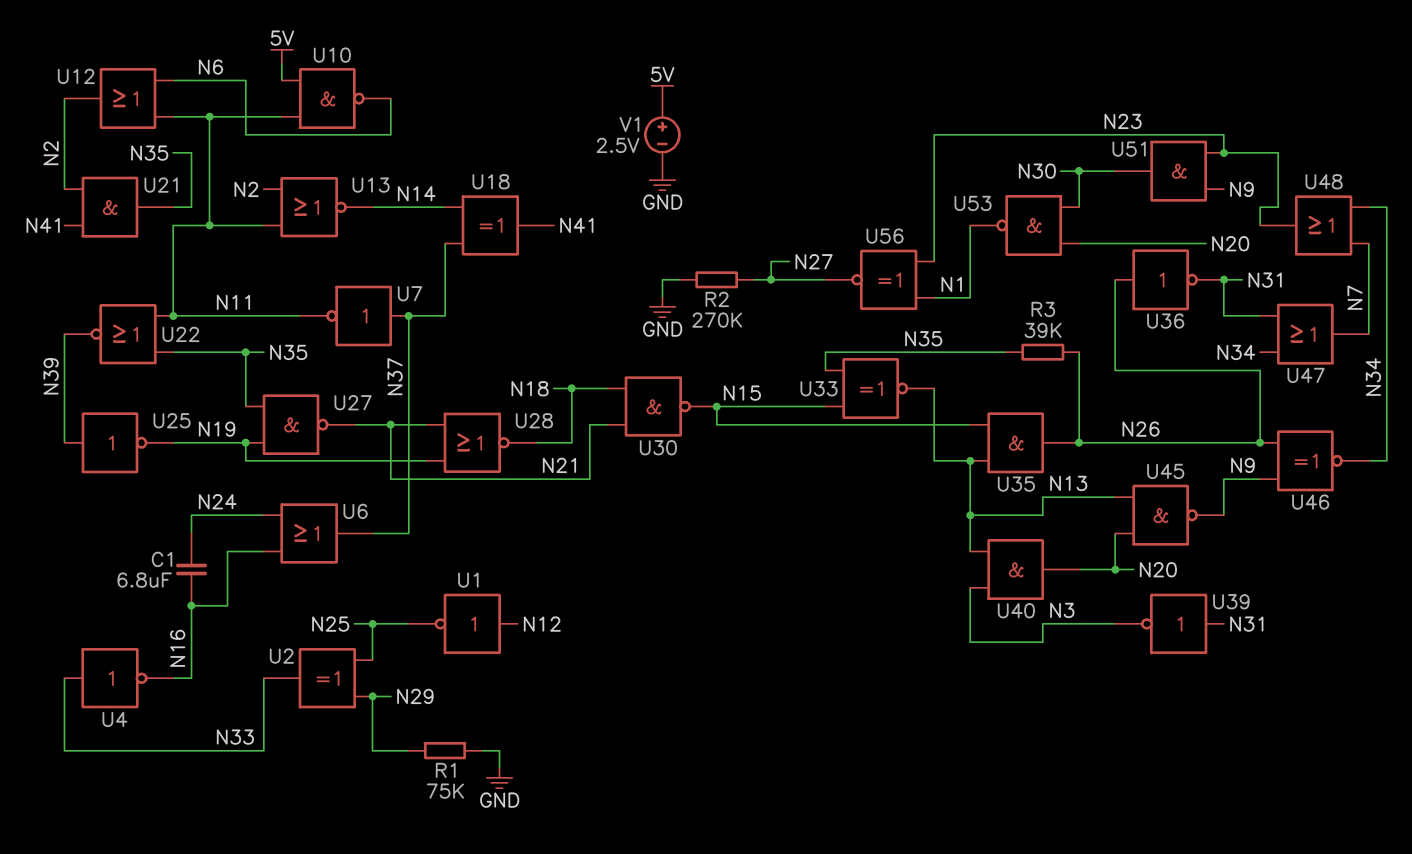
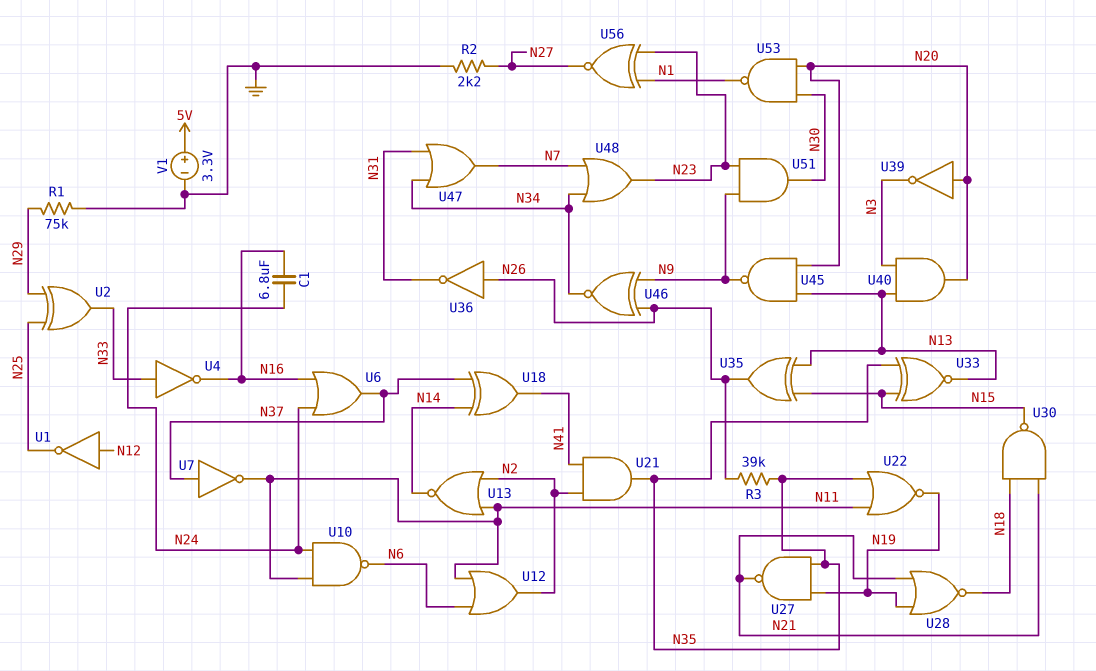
R2: 270k (GND, N27) -> 2.2k (GND, N27)
U10: NAND (in 5V, in N11, out N6) -> NAND (in N11, in N24, out N6)
U22: NOR (in N11, in N35, out N39) -> NOR (in N11, in N35, out N19)
U25: NOT (in N39, out N19) -> none
U35: AND (in N13, in N15, out N26) -> XOR (in N13, in N15, out N26)
U39: NOT (in N31, out N3) -> NOT (in N20, out N3)
V1: 2.5V (plus 5V, minus GND) -> 3.3V (plus 5V, minus GND)

